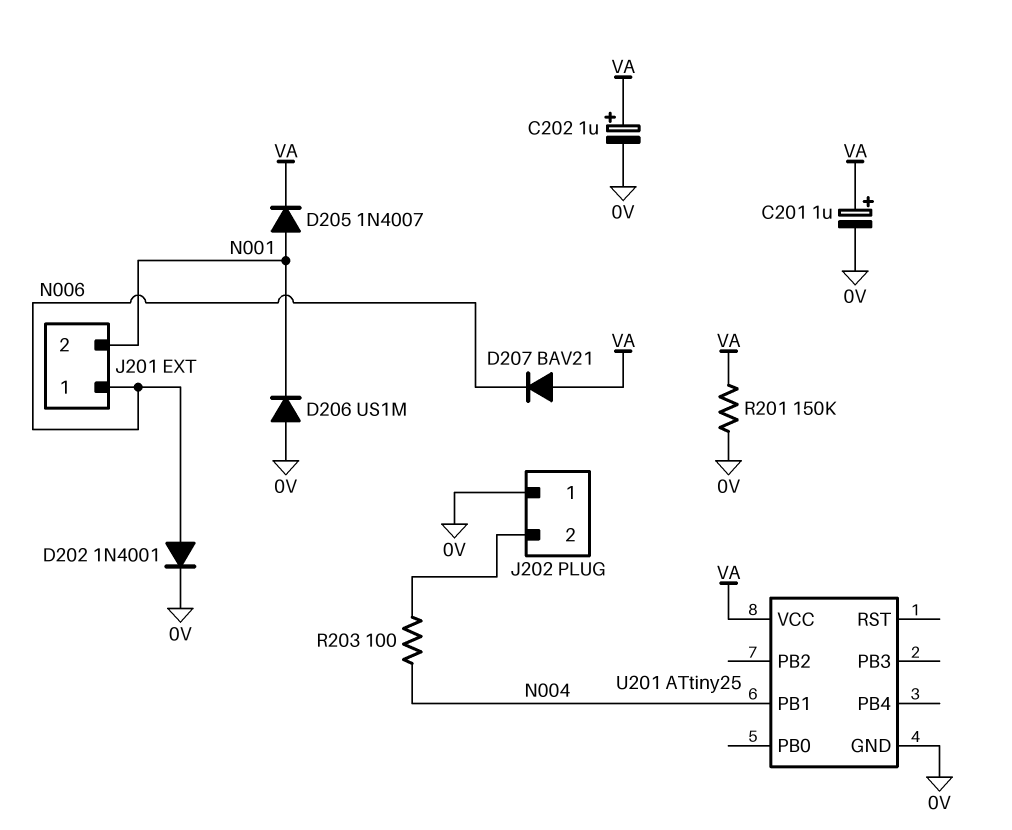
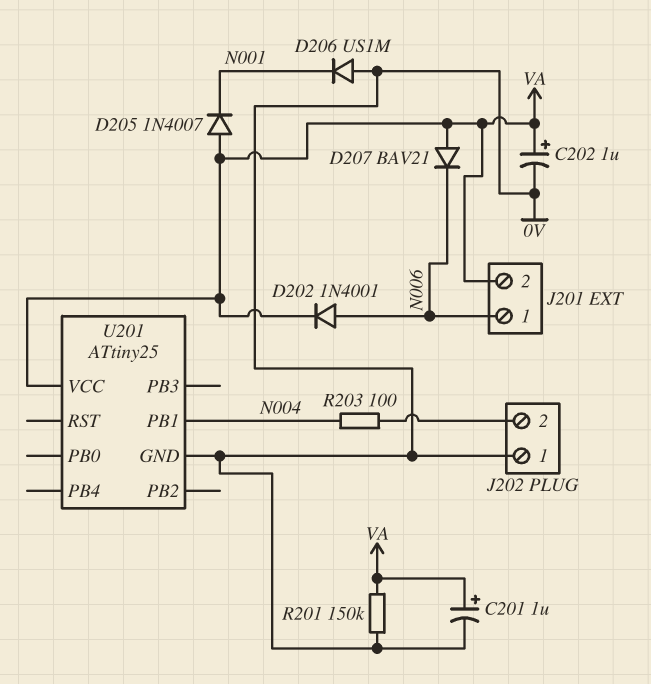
D202: diode 1N4001 (A N006, K 0V) -> diode 1N4001 (A N006, K VA)
D205: diode 1N4007 (A N001, K VA) -> diode 1N4007 (A VA, K N001)
J201 pin 2: N001 -> VA

